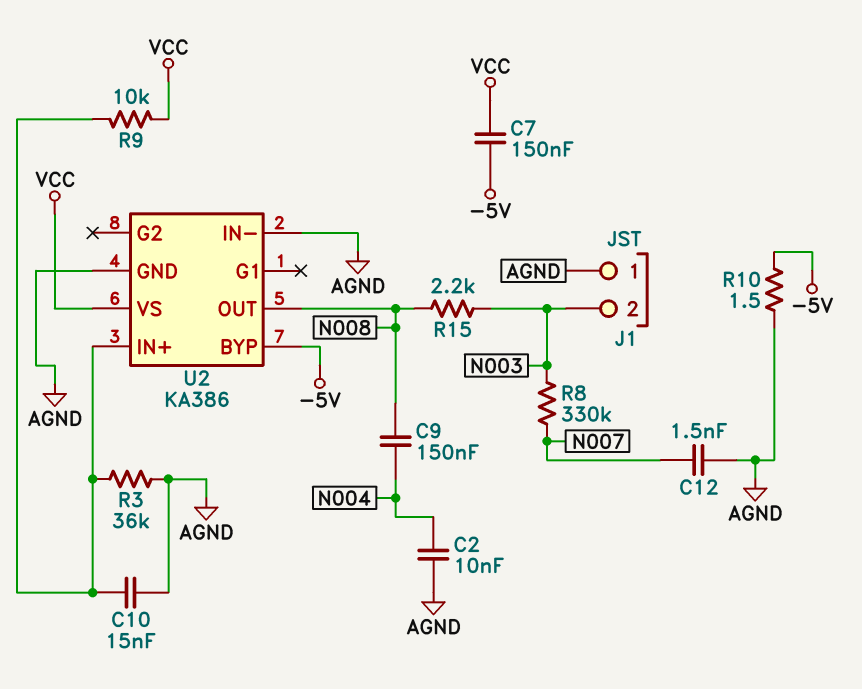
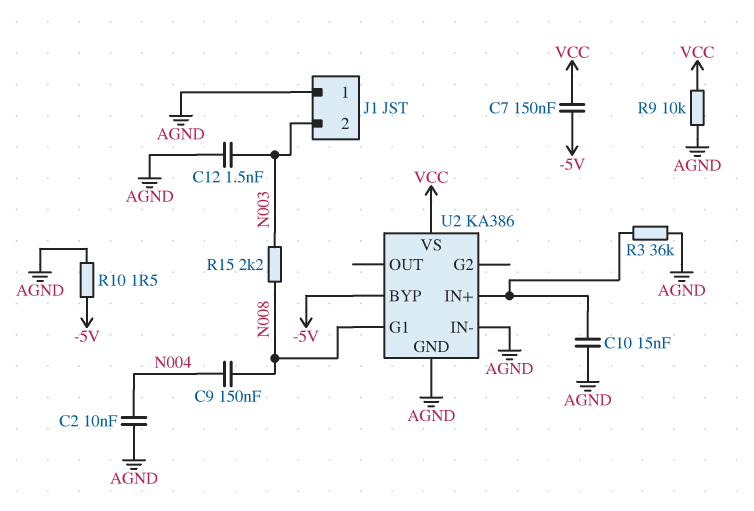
C12: 1.5nF (AGND, N007) -> 1.5nF (AGND, N003)
R8: 330k (N003, N007) -> none
R9: 10k (U2/IN+, VCC) -> 10k (AGND, VCC)
U2 pin G1: none -> N008
U2 pin OUT: N008 -> none

